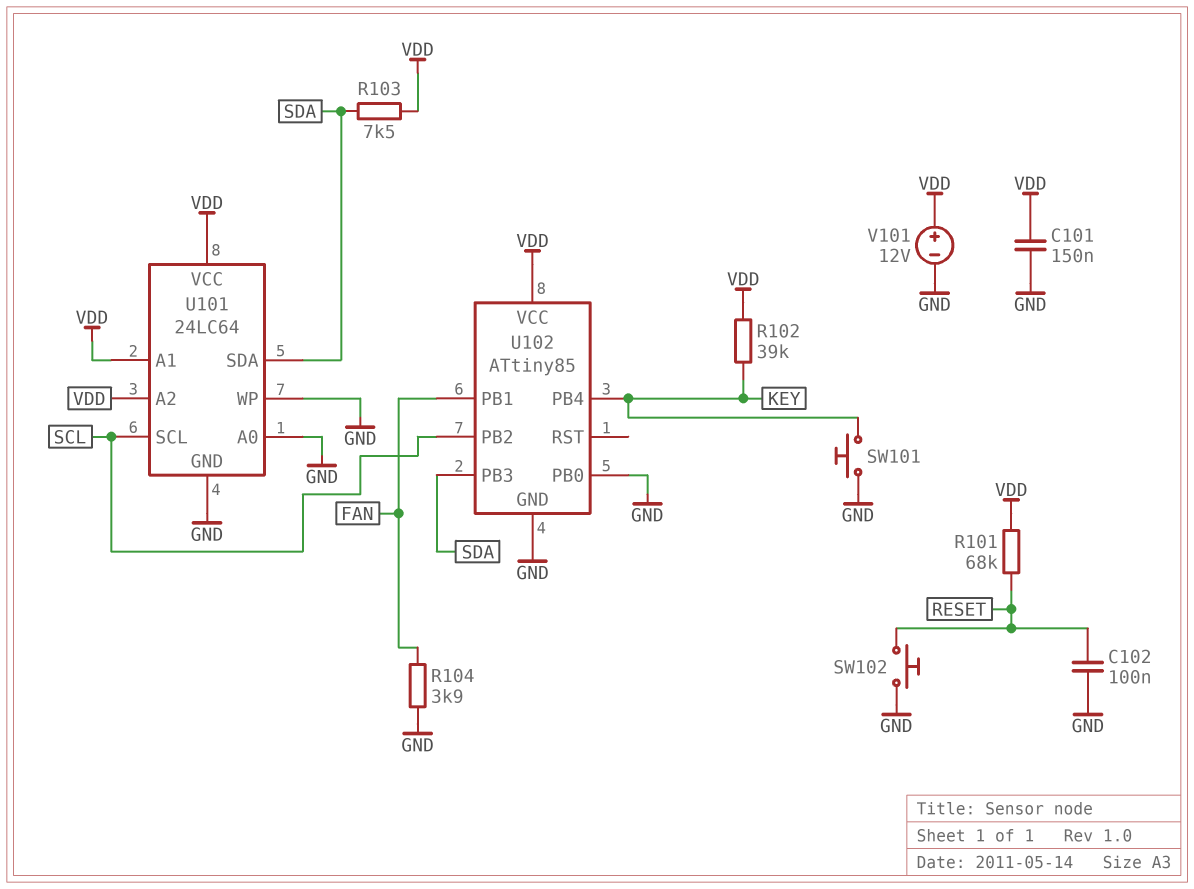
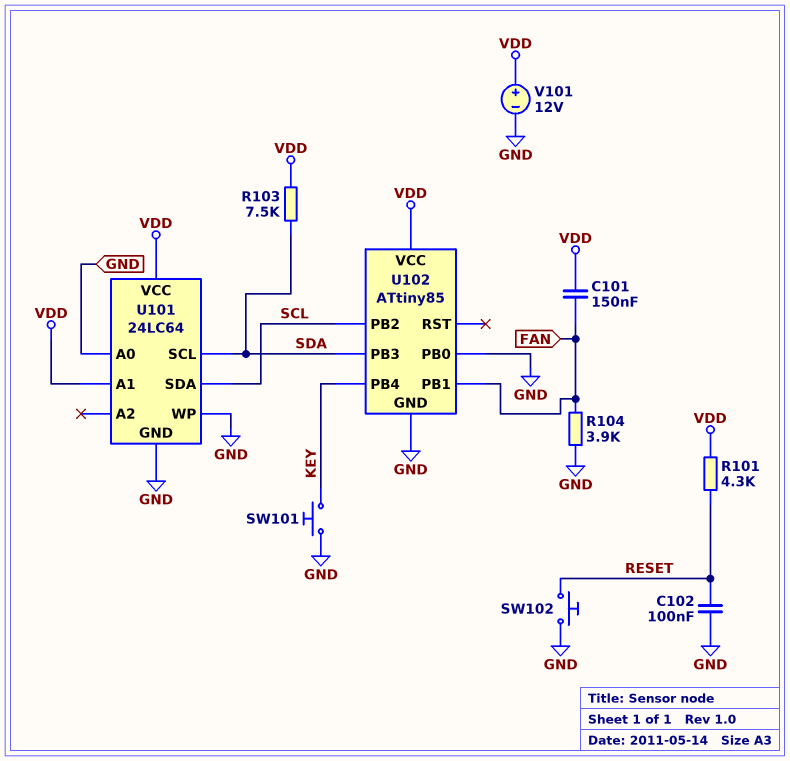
C101: 150nF (GND, VDD) -> 150nF (FAN, VDD)
R101: 68k (RESET, VDD) -> 4.3k (RESET, VDD)
R102: 39k (KEY, VDD) -> none
U101 pin A2: VDD -> none
U101 pin SCL: SCL -> SDA
U101 pin SDA: SDA -> SCL

